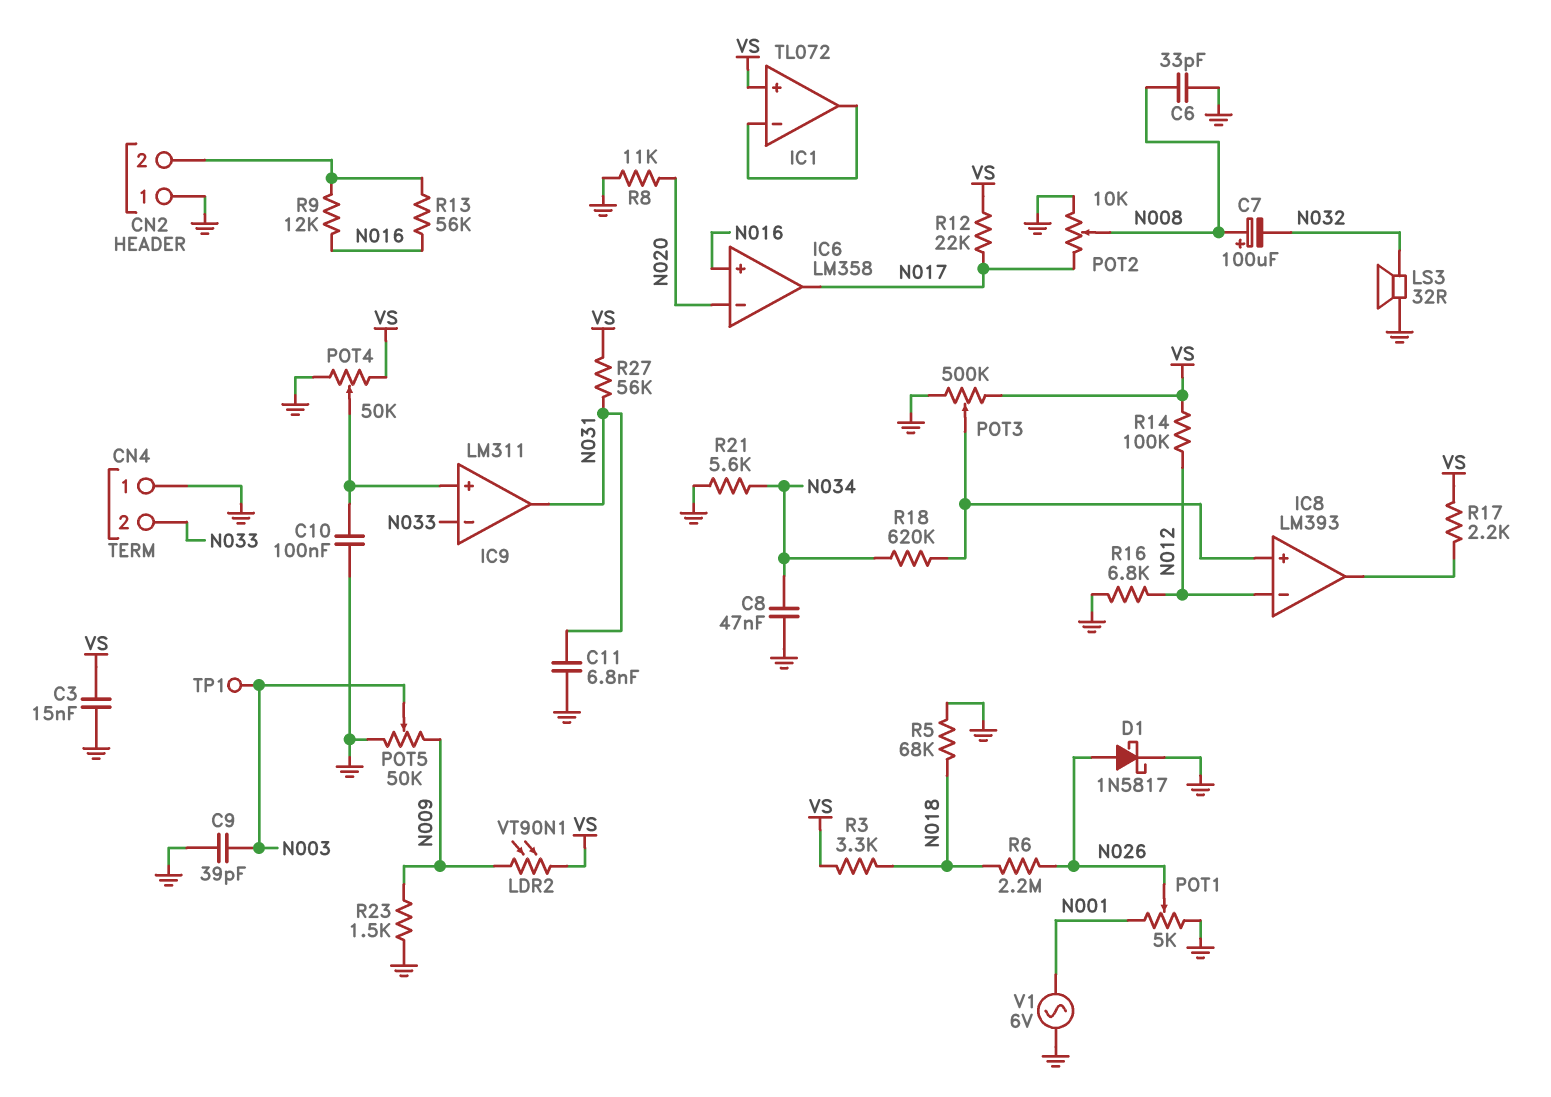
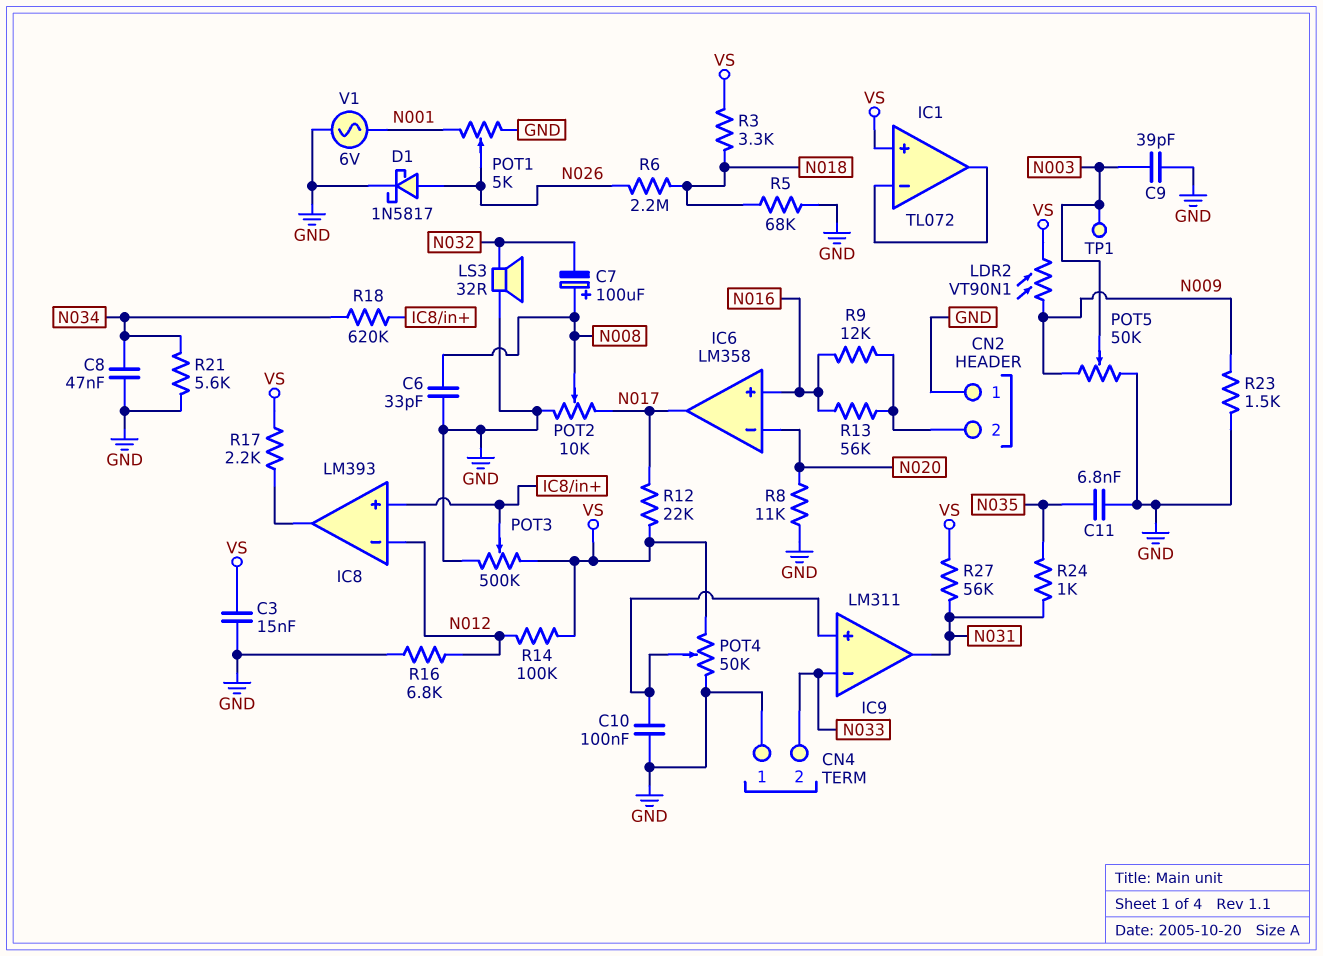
C11: 6.8nF (GND, N031) -> 6.8nF (GND, N035)
R24: none -> 1k (N031, N035)

